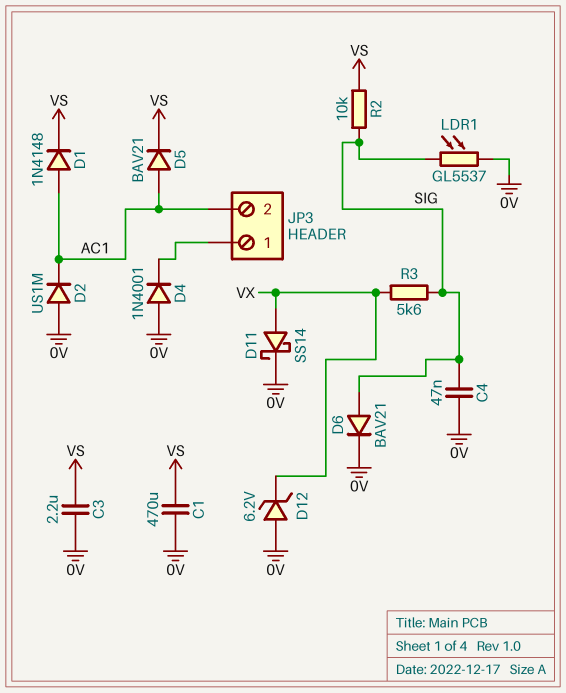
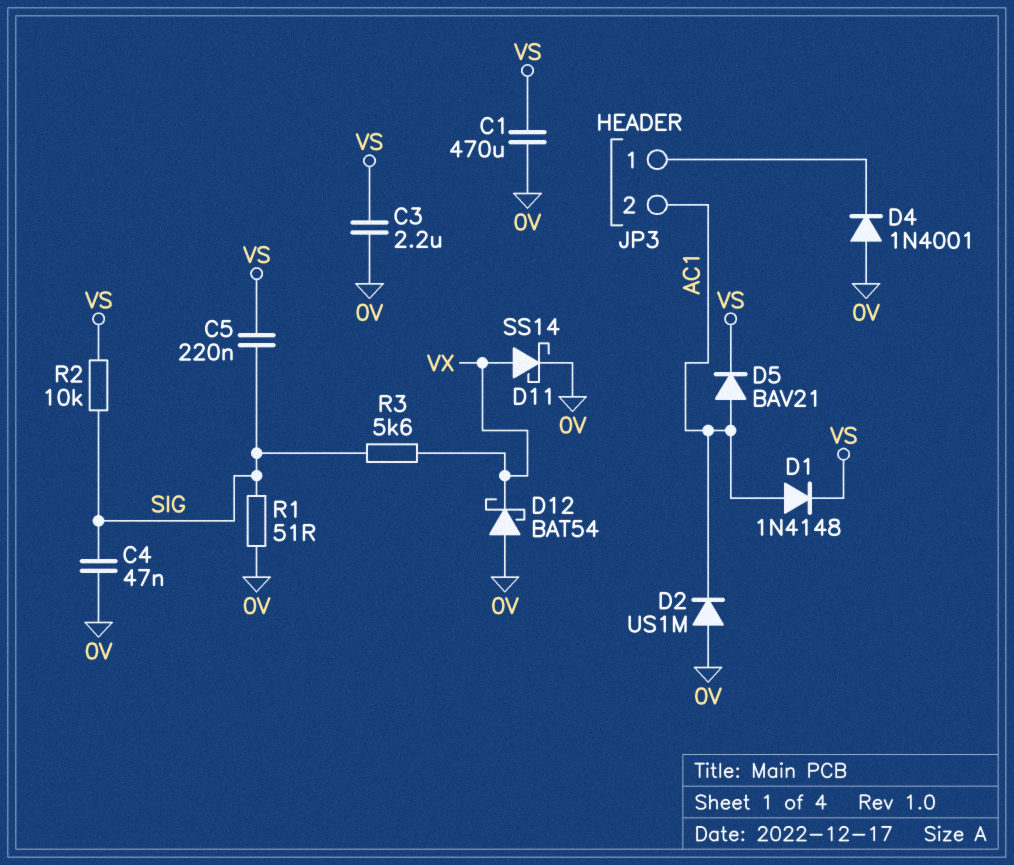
C5: none -> 220nF (SIG, VS)
D6: diode BAV21 (A SIG, K 0V) -> none
D12: zener 6.2V (A 0V, K VX) -> schottky BAT54 (A 0V, K VX)
LDR1: GL5537 (0V, SIG) -> none
R1: none -> 51 (0V, SIG)

